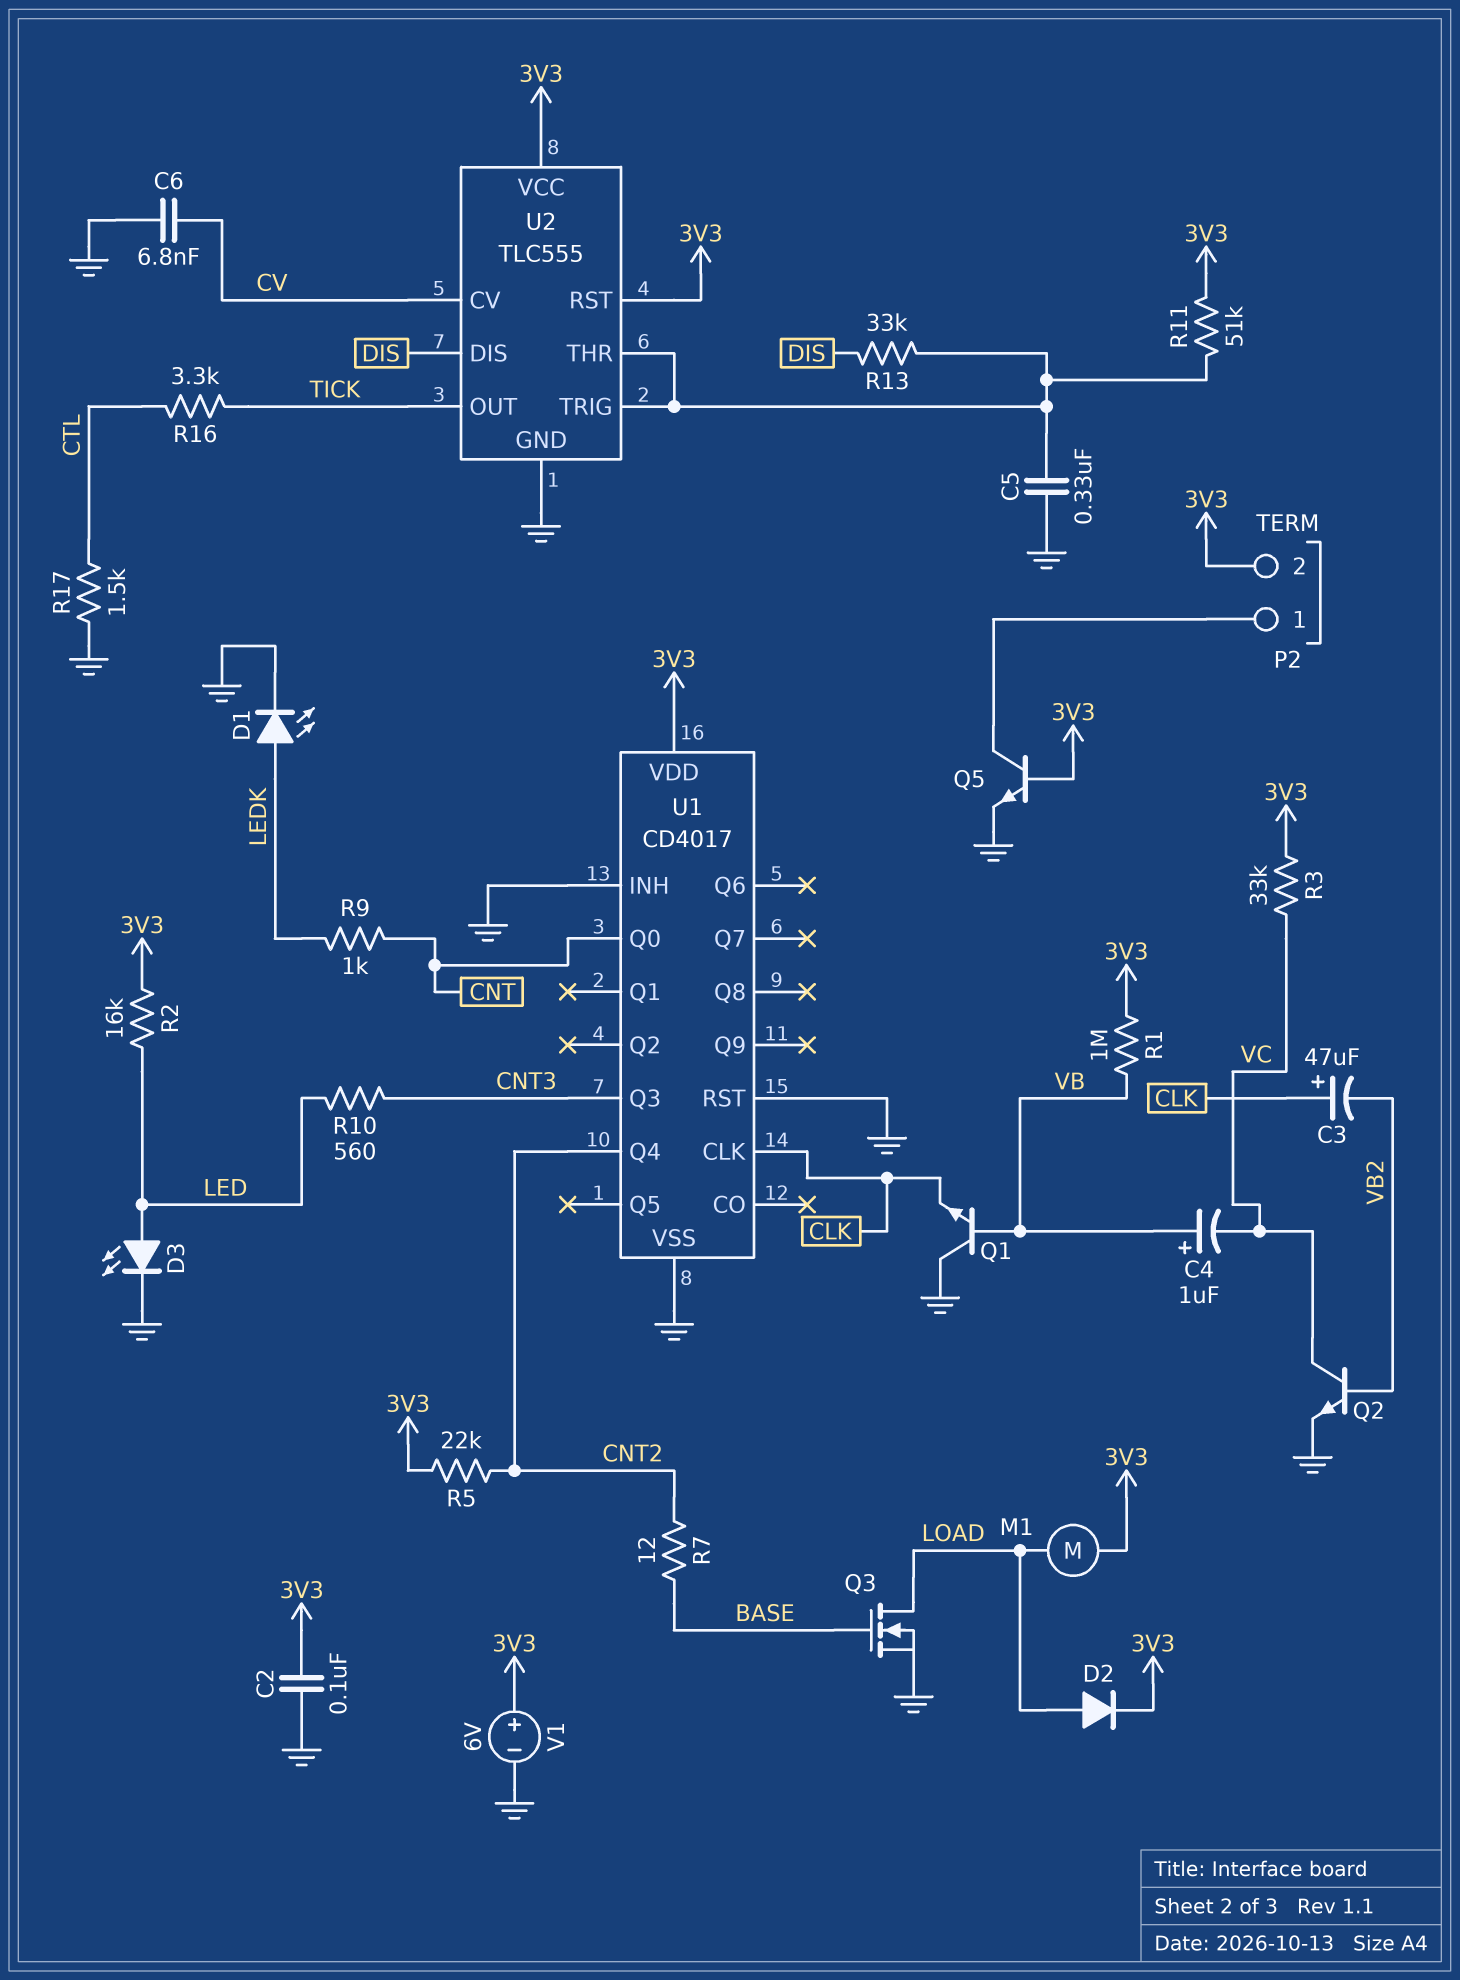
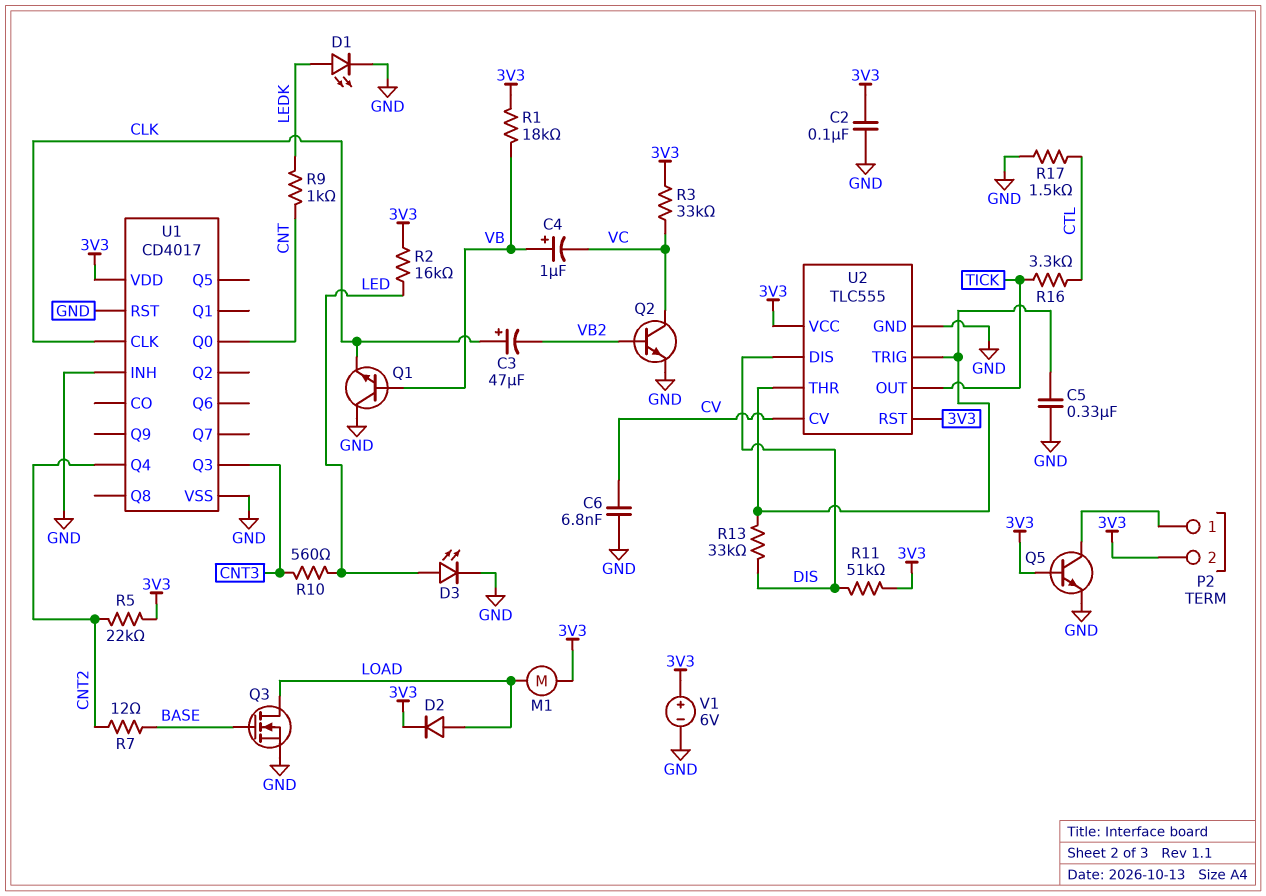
R1: 1M (3V3, VB) -> 18k (3V3, VB)
R11: 51k (3V3, U2/THR) -> 51k (3V3, DIS)

